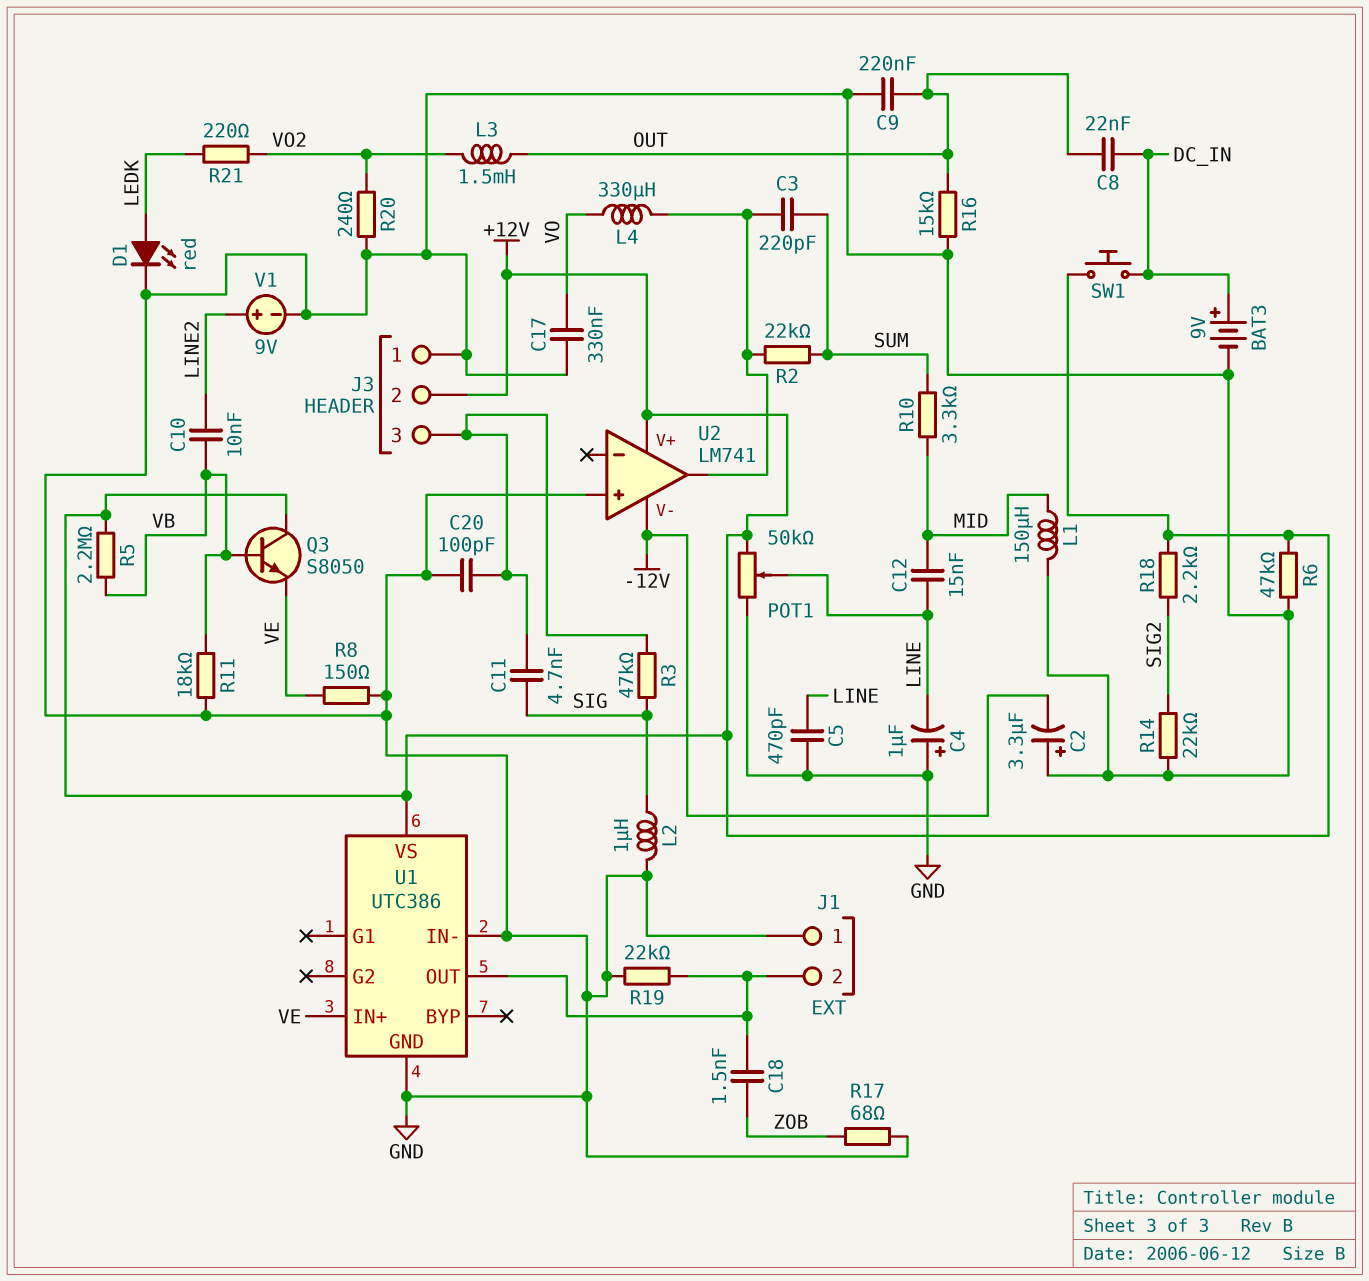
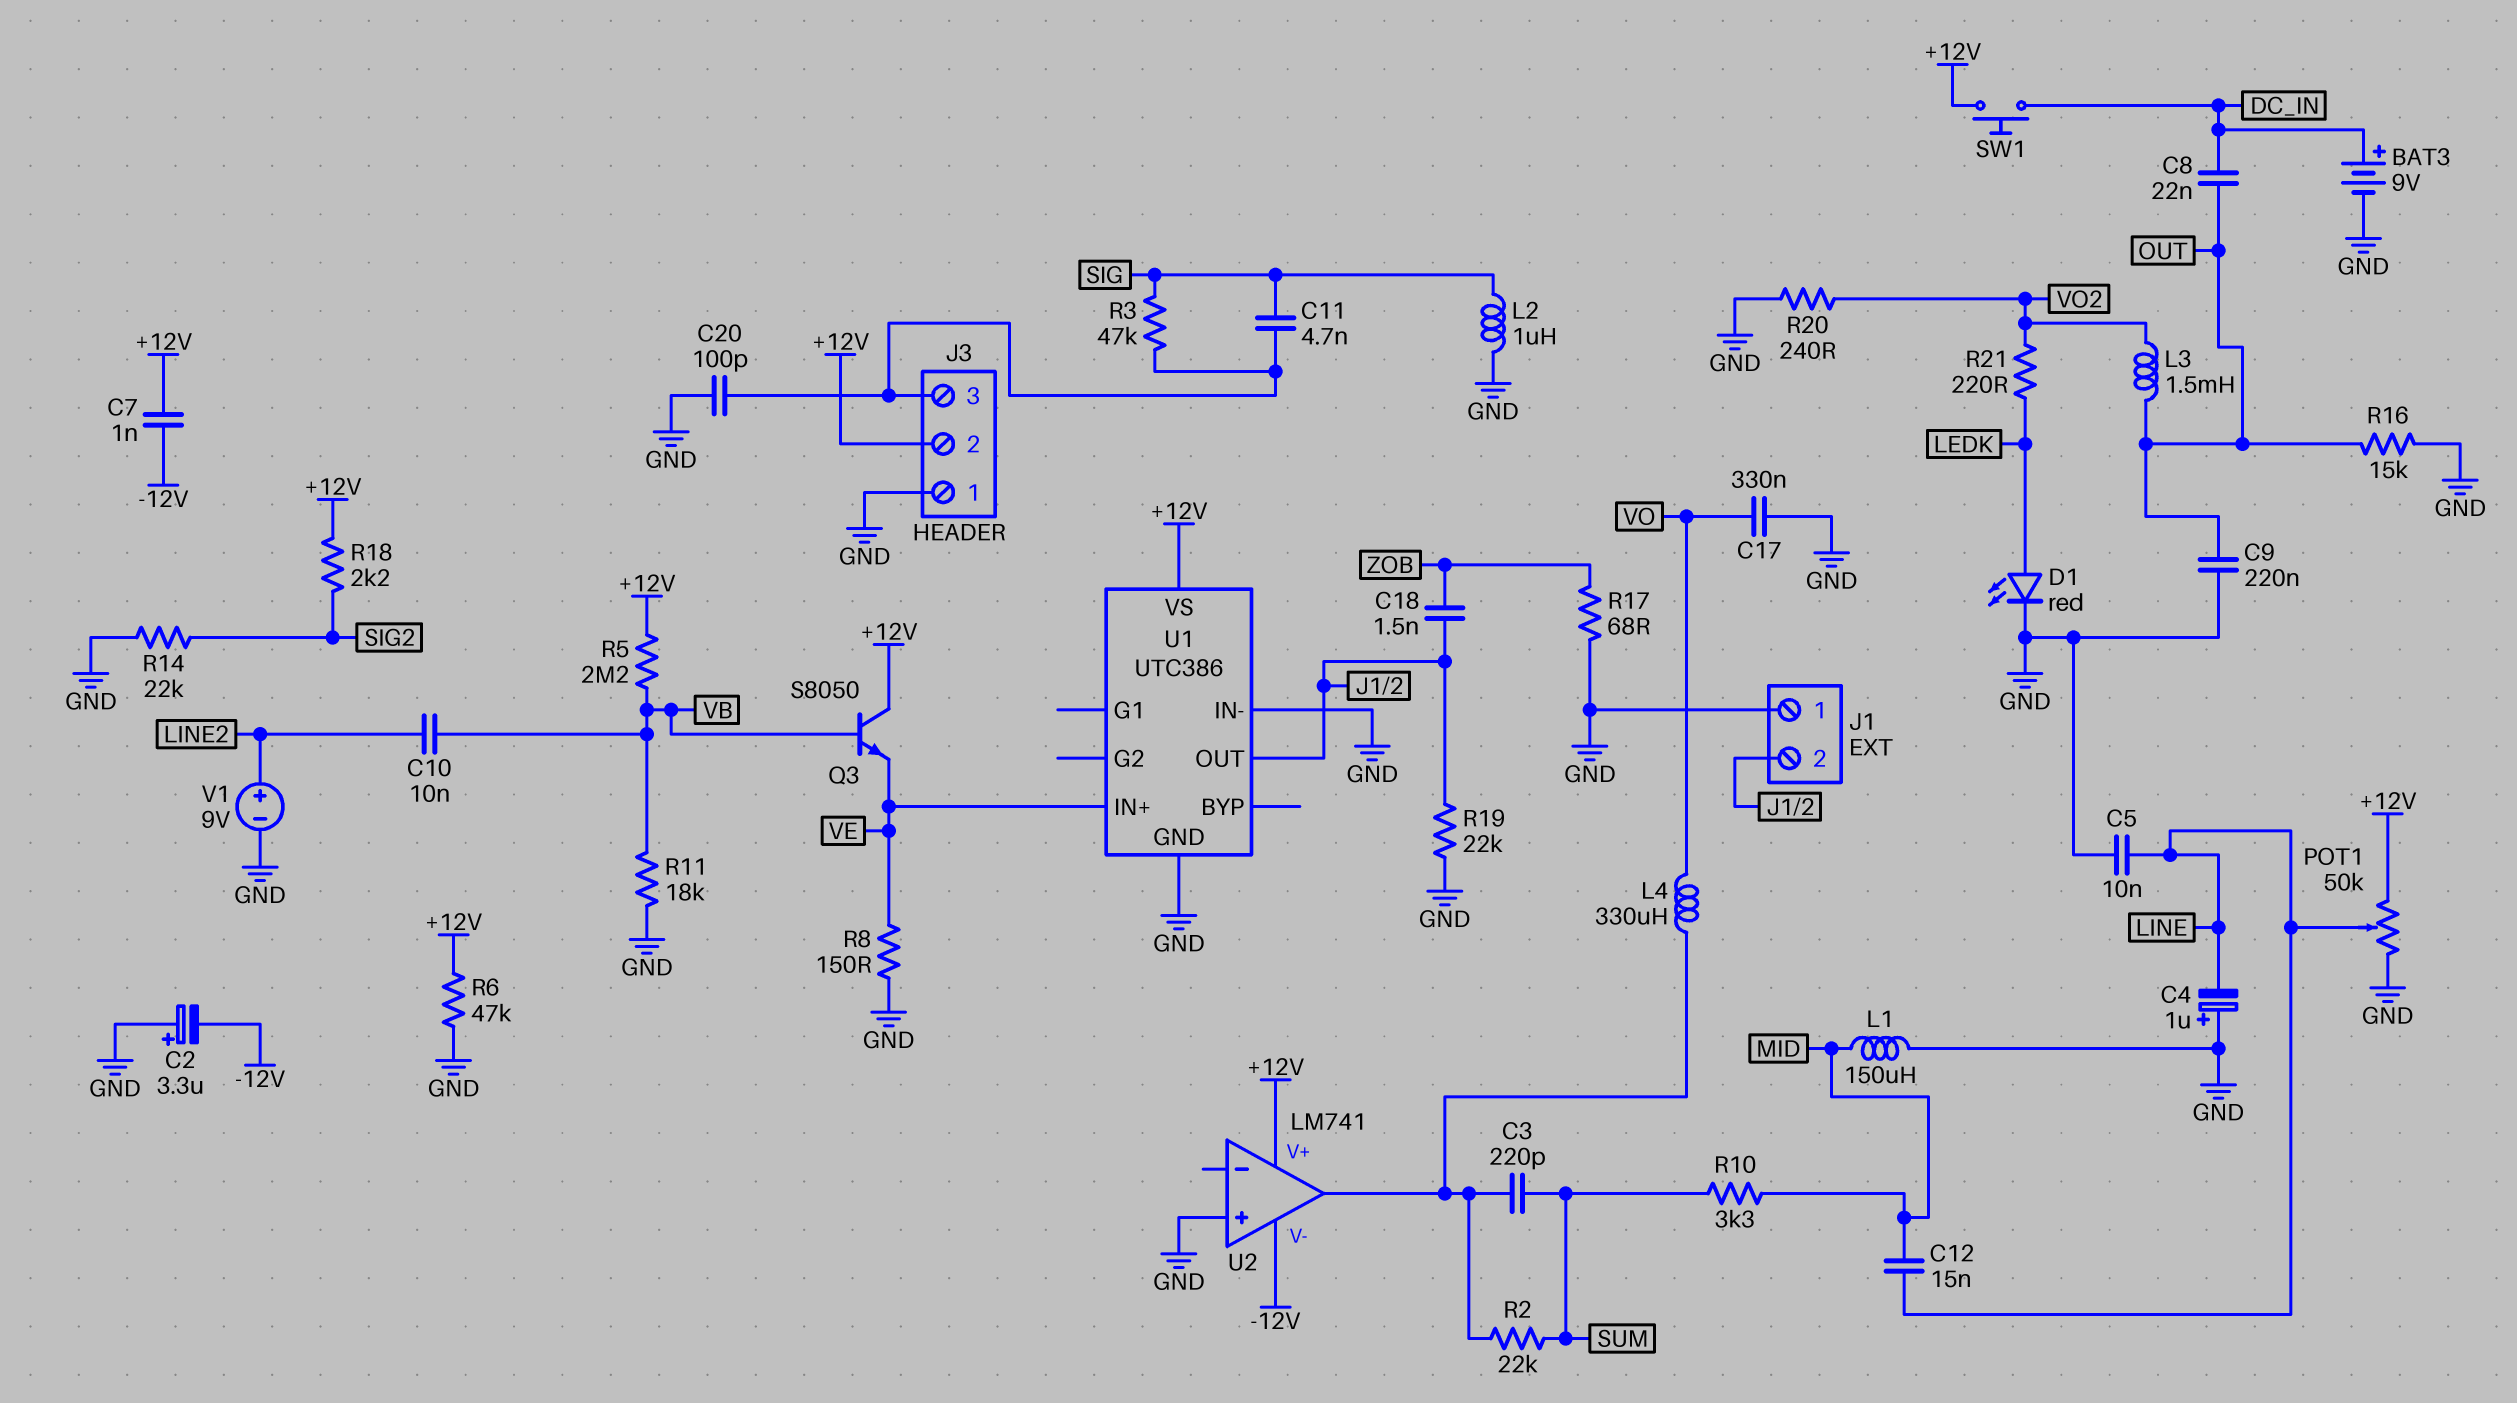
C5: 470pF (GND, LINE) -> 10nF (GND, LINE)
C7: none -> 1nF (+12V, -12V)

